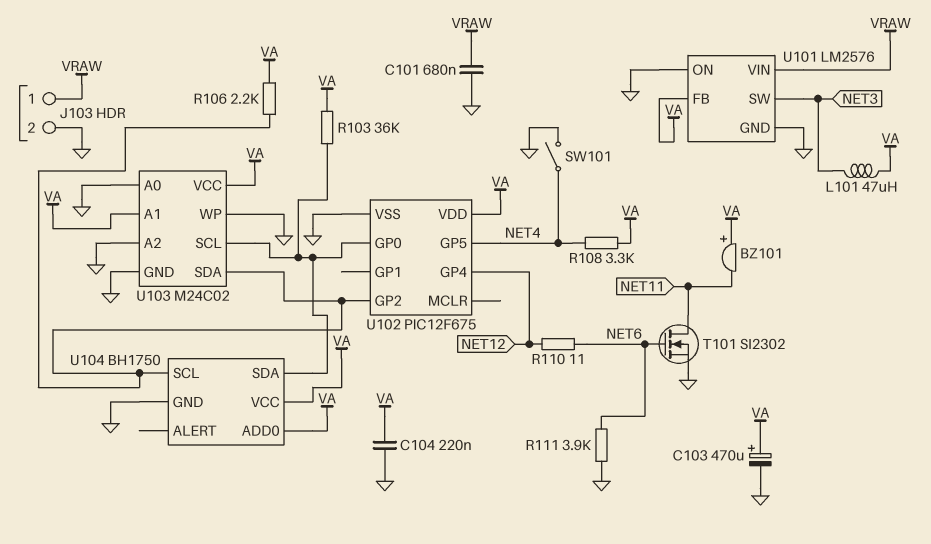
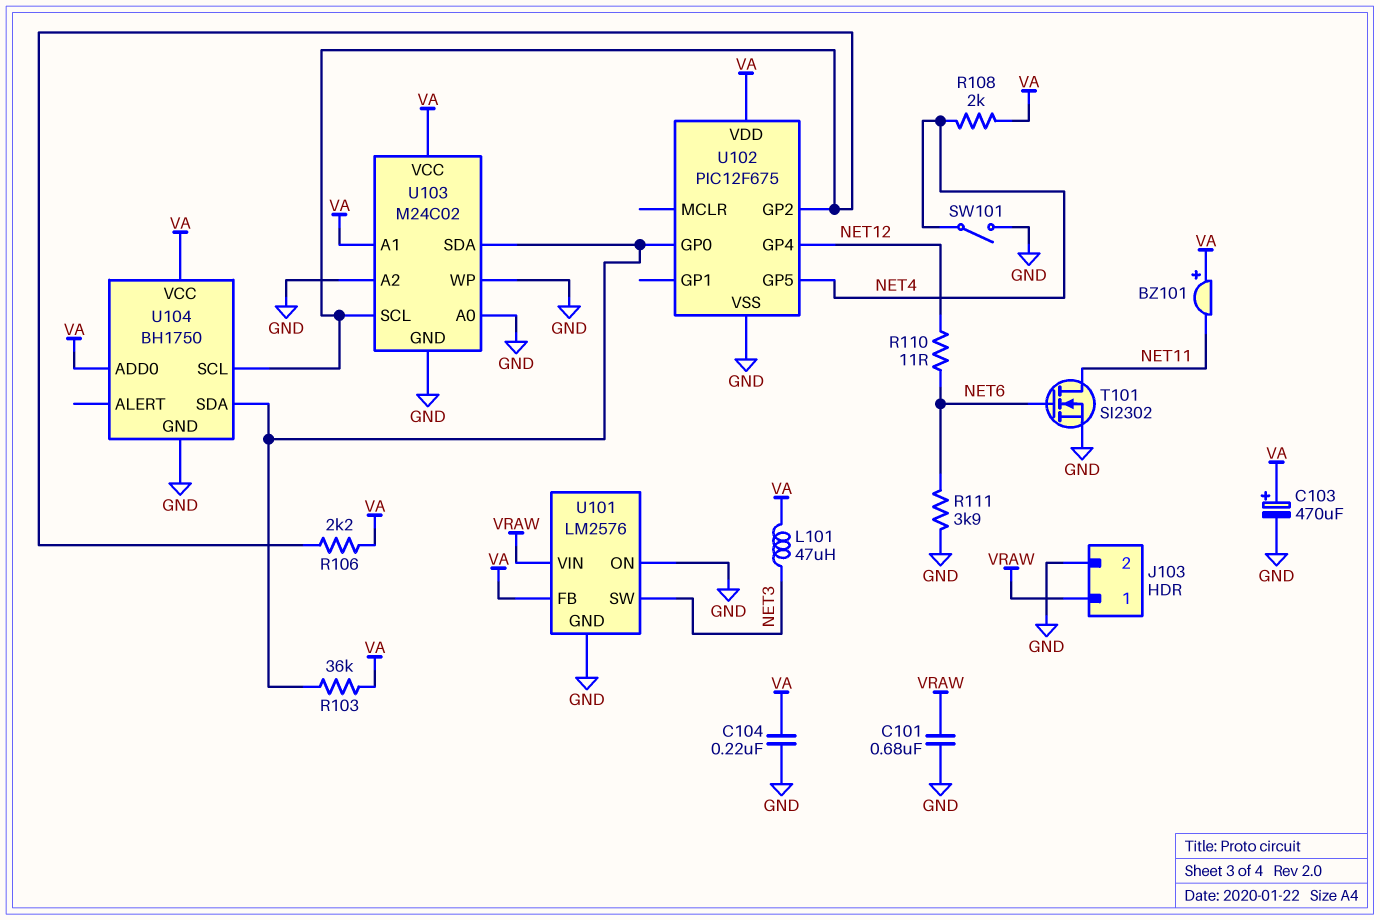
R108: 3.3k (NET4, VA) -> 2k (NET4, VA)
U103 pin SCL: U102/GP0 -> U102/GP2
U103 pin SDA: U102/GP2 -> U102/GP0

